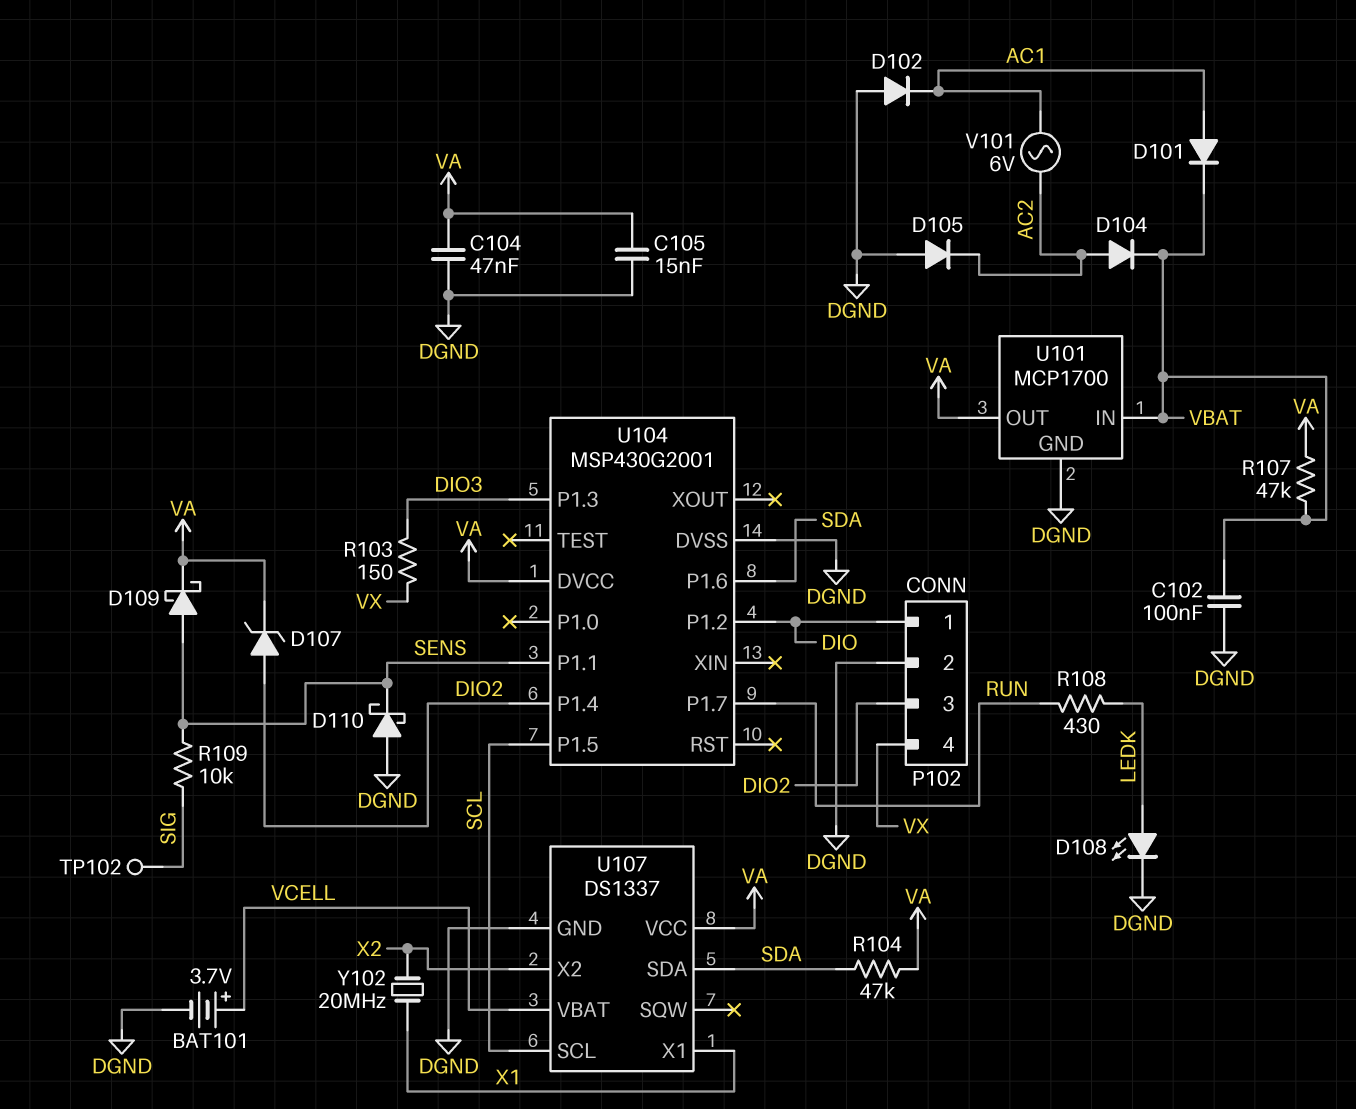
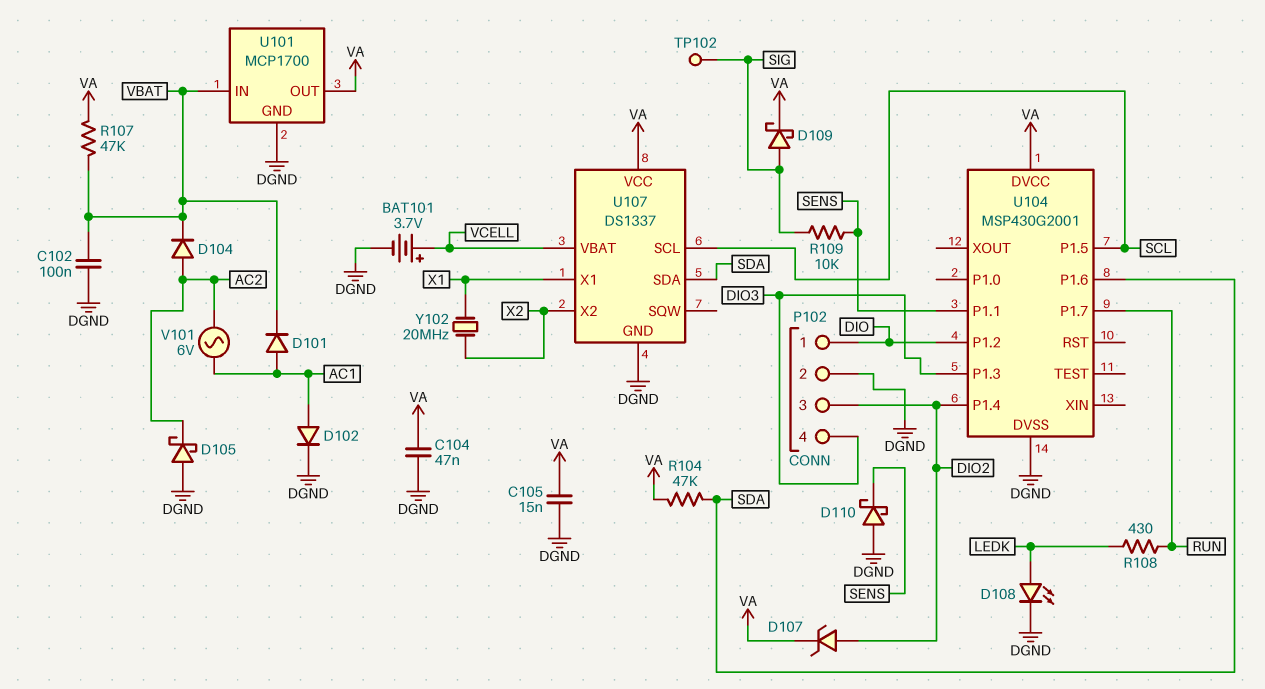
D102: diode (A DGND, K AC1) -> diode (A AC1, K DGND)
D105: diode (A DGND, K AC2) -> schottky (A DGND, K AC2)
D109: schottky (A SENS, K VA) -> schottky (A SIG, K VA)
P102 pin 4: VX -> DIO3
R103: 150 (DIO3, VX) -> none

